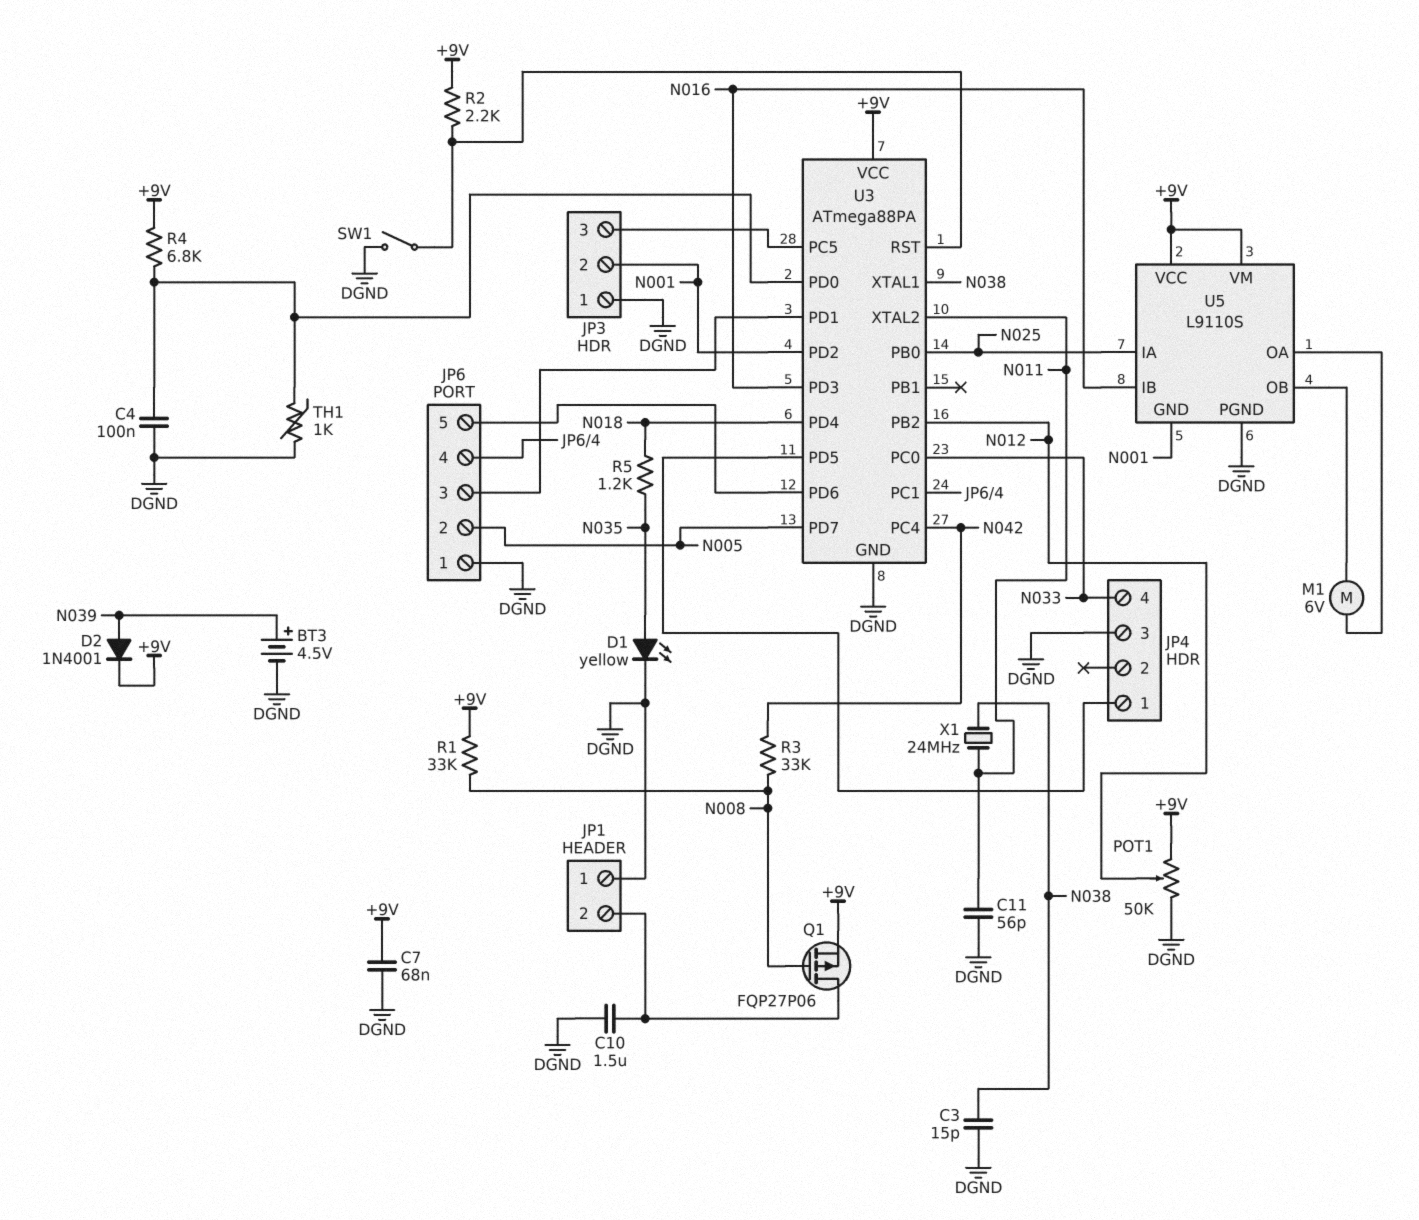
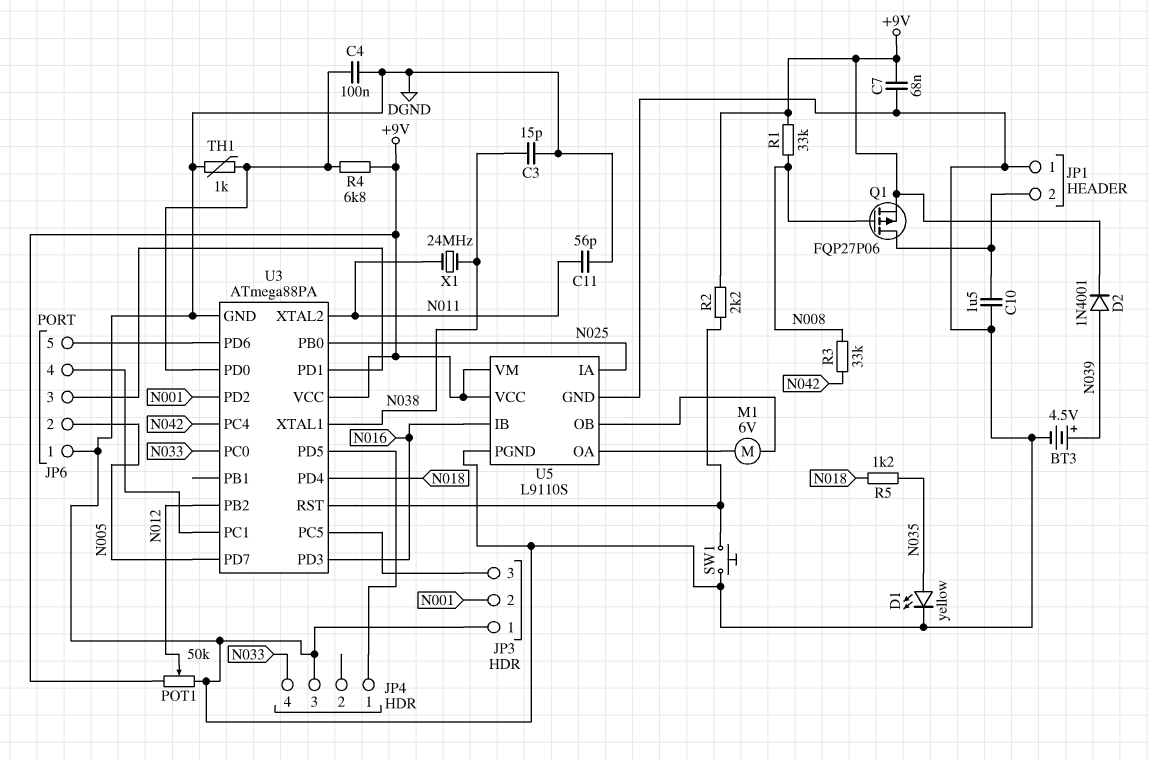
SW1: switch (DGND, U3/RST) -> button (DGND, U3/RST)
U5 pin GND: N001 -> DGND

